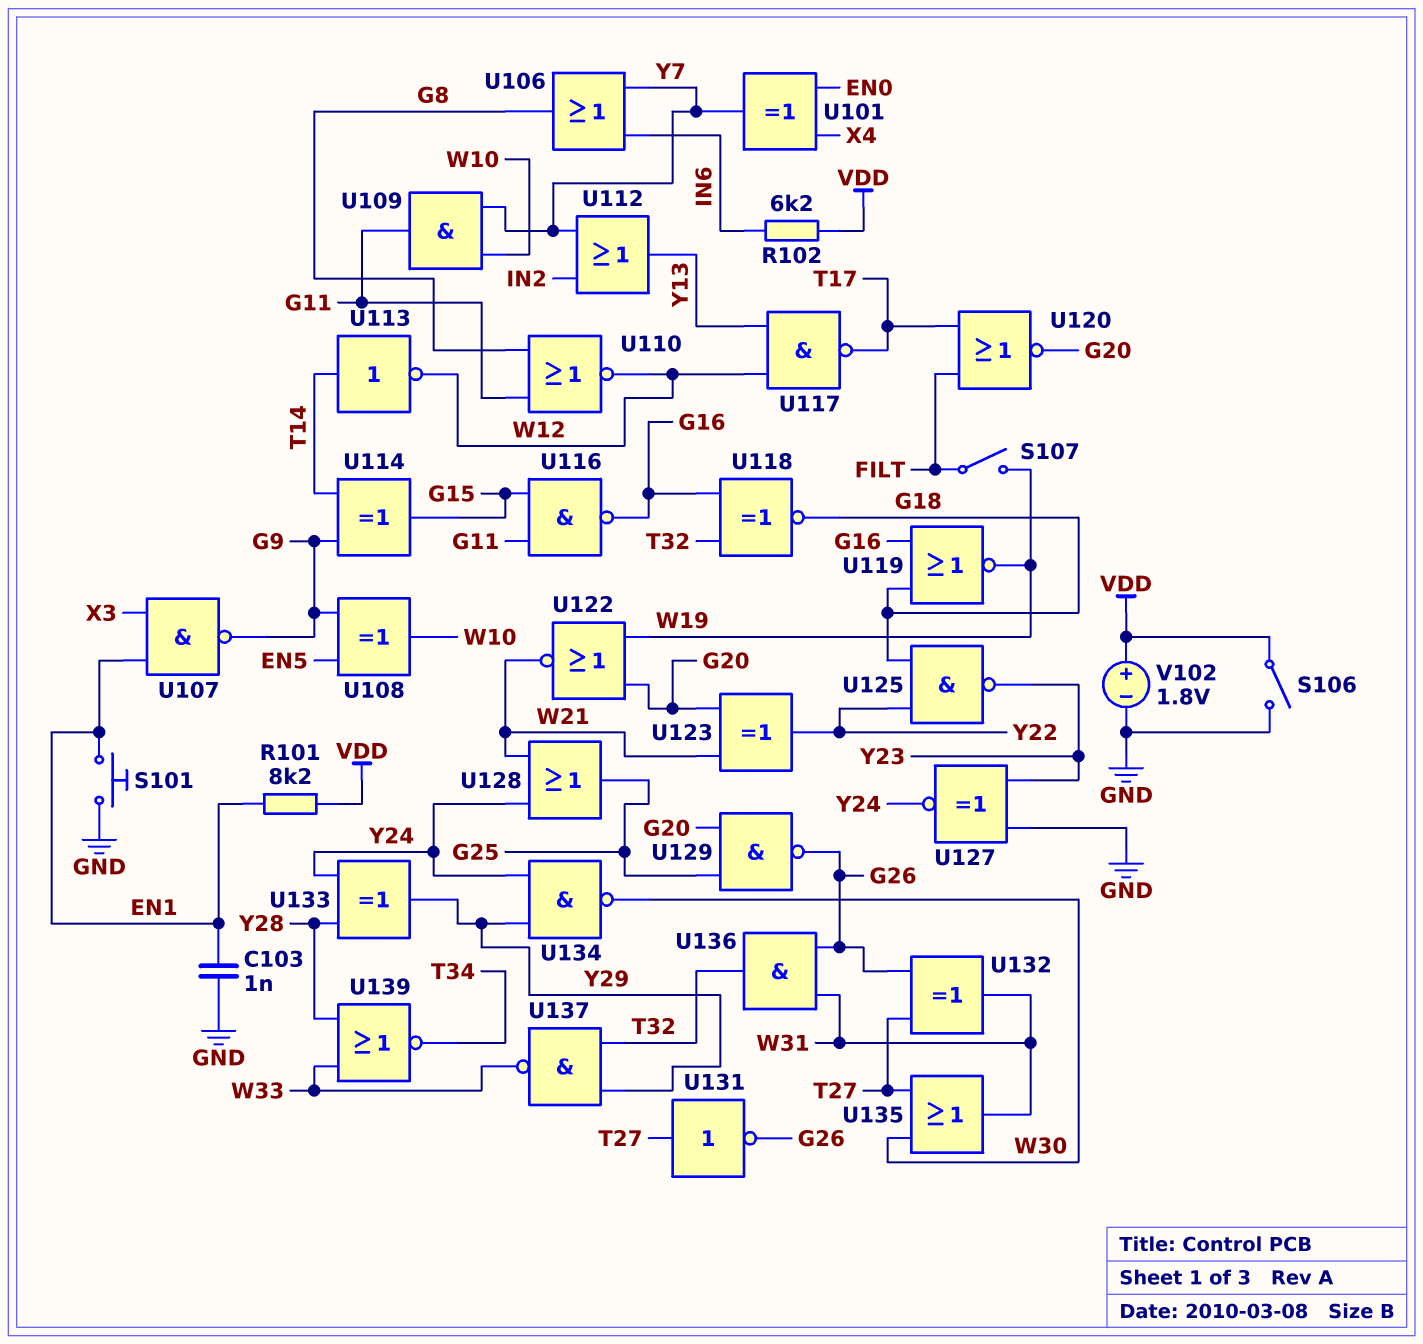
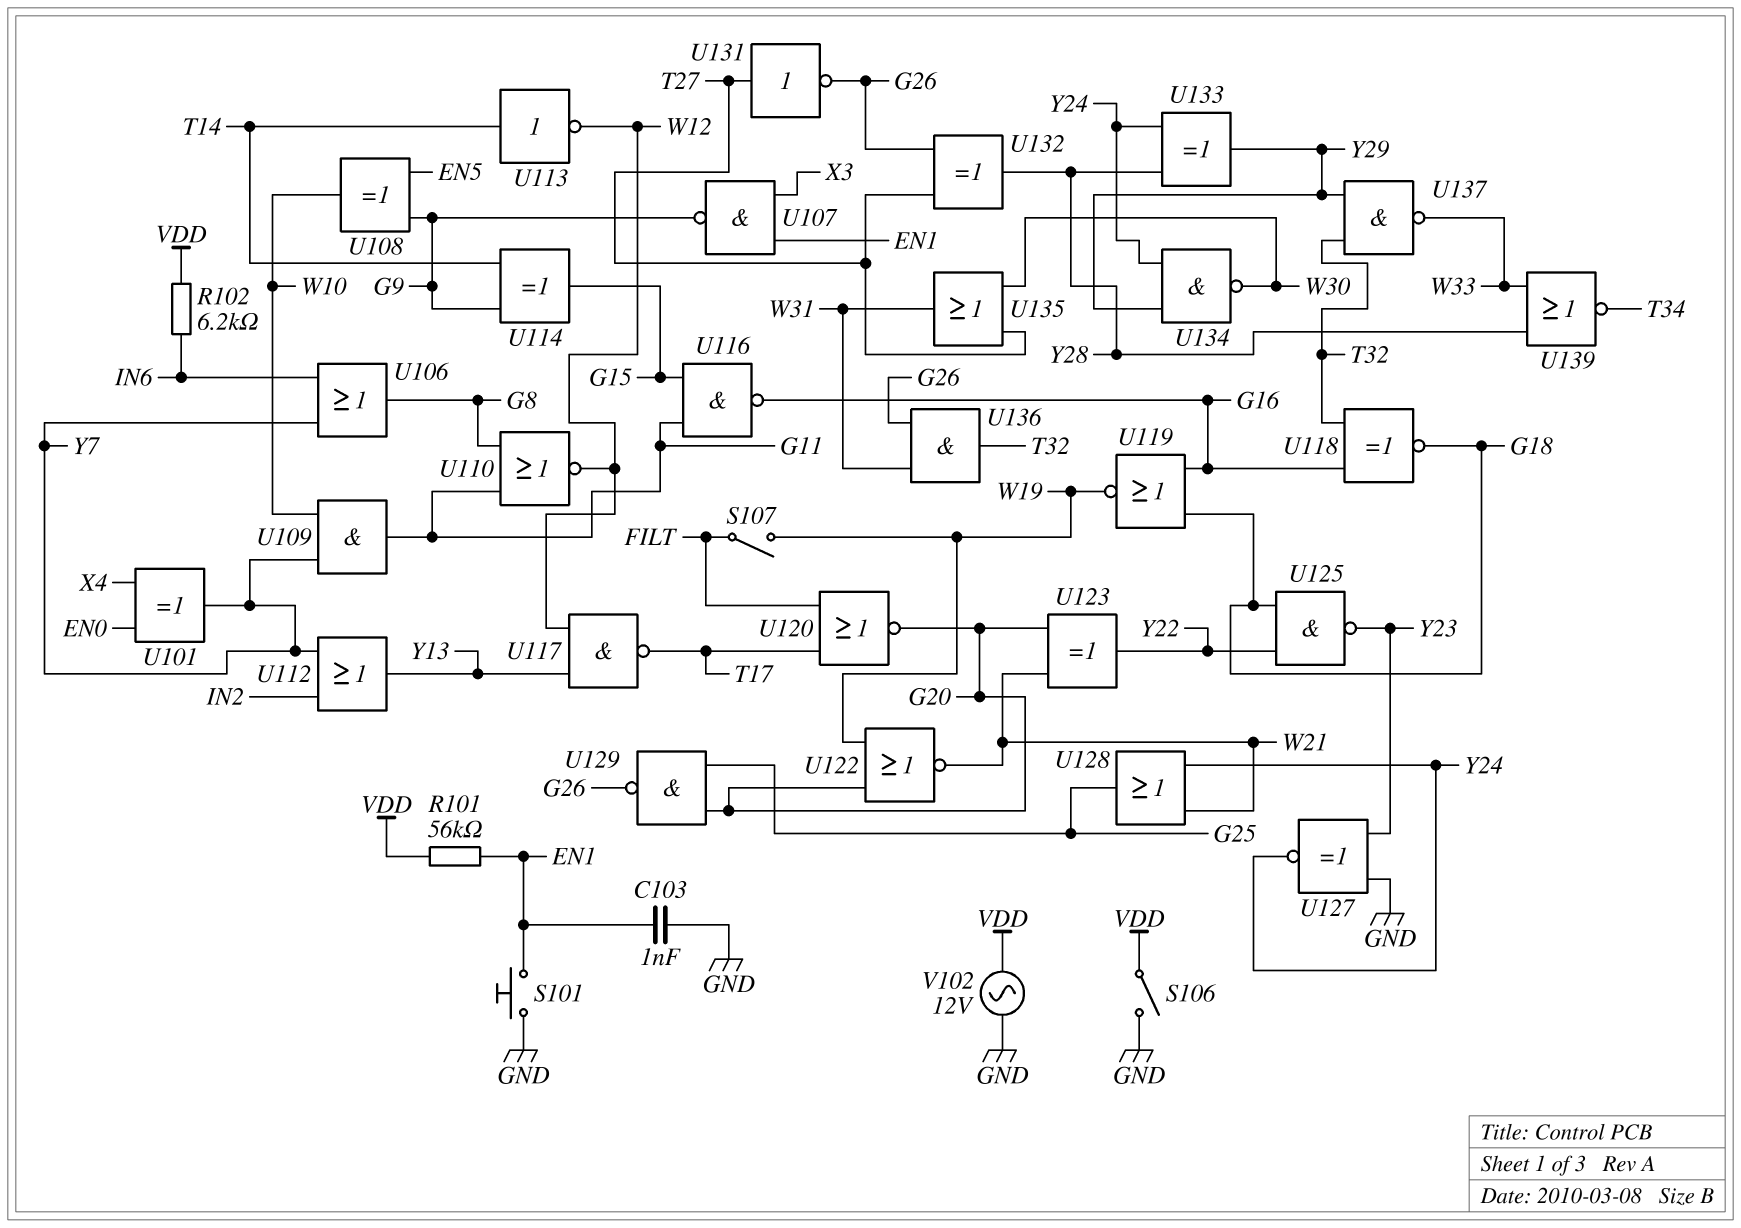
R101: 8.2k (EN1, VDD) -> 56k (EN1, VDD)
U132: XOR (in G26, in T27, out W31) -> XOR (in G26, in T27, out Y28)
V102: 1.8V (plus VDD, minus GND) -> AC 12V (GND, VDD)

